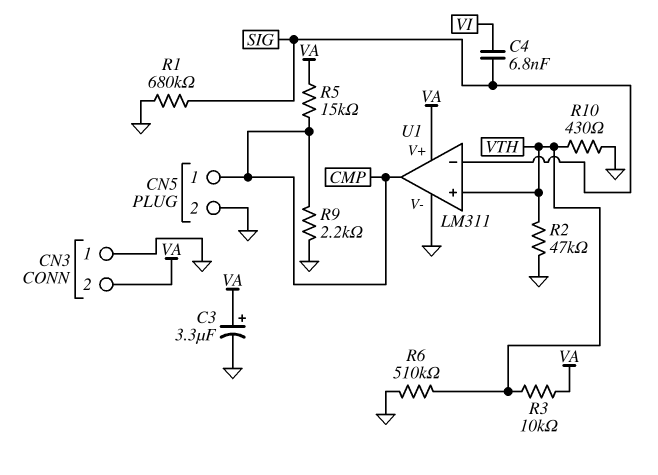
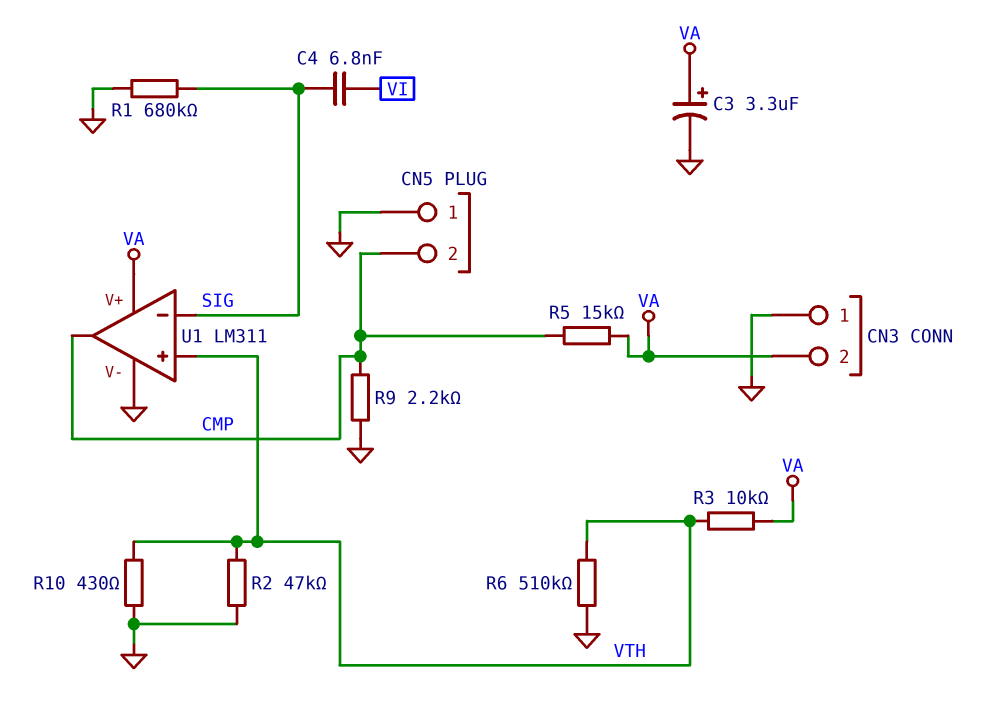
CN5 pin 1: CMP -> GND
CN5 pin 2: GND -> CMP

